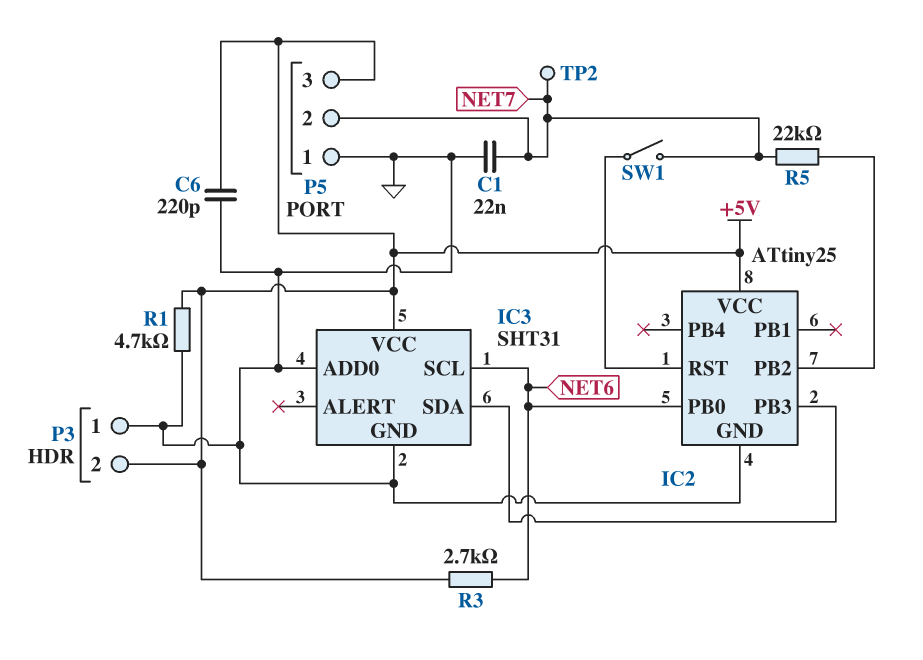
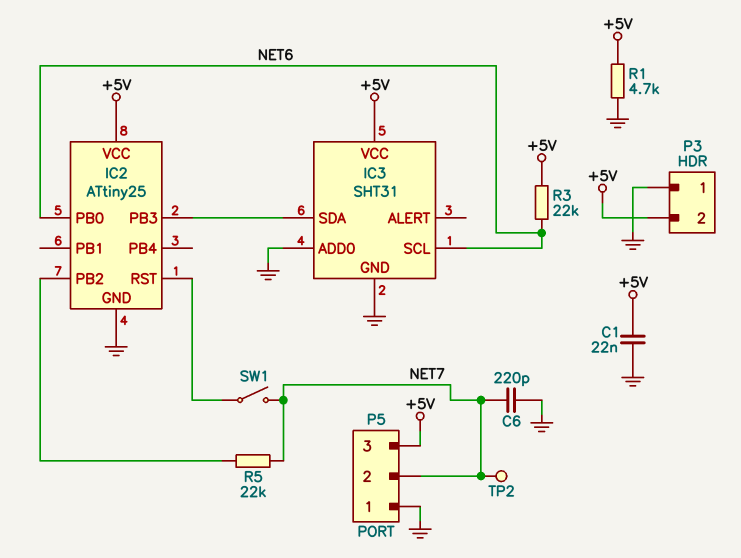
C1: 22nF (GND, NET7) -> 22nF (+5V, GND)
C6: 220pF (+5V, GND) -> 220pF (GND, NET7)
R3: 2.7k (+5V, NET6) -> 22k (+5V, NET6)

